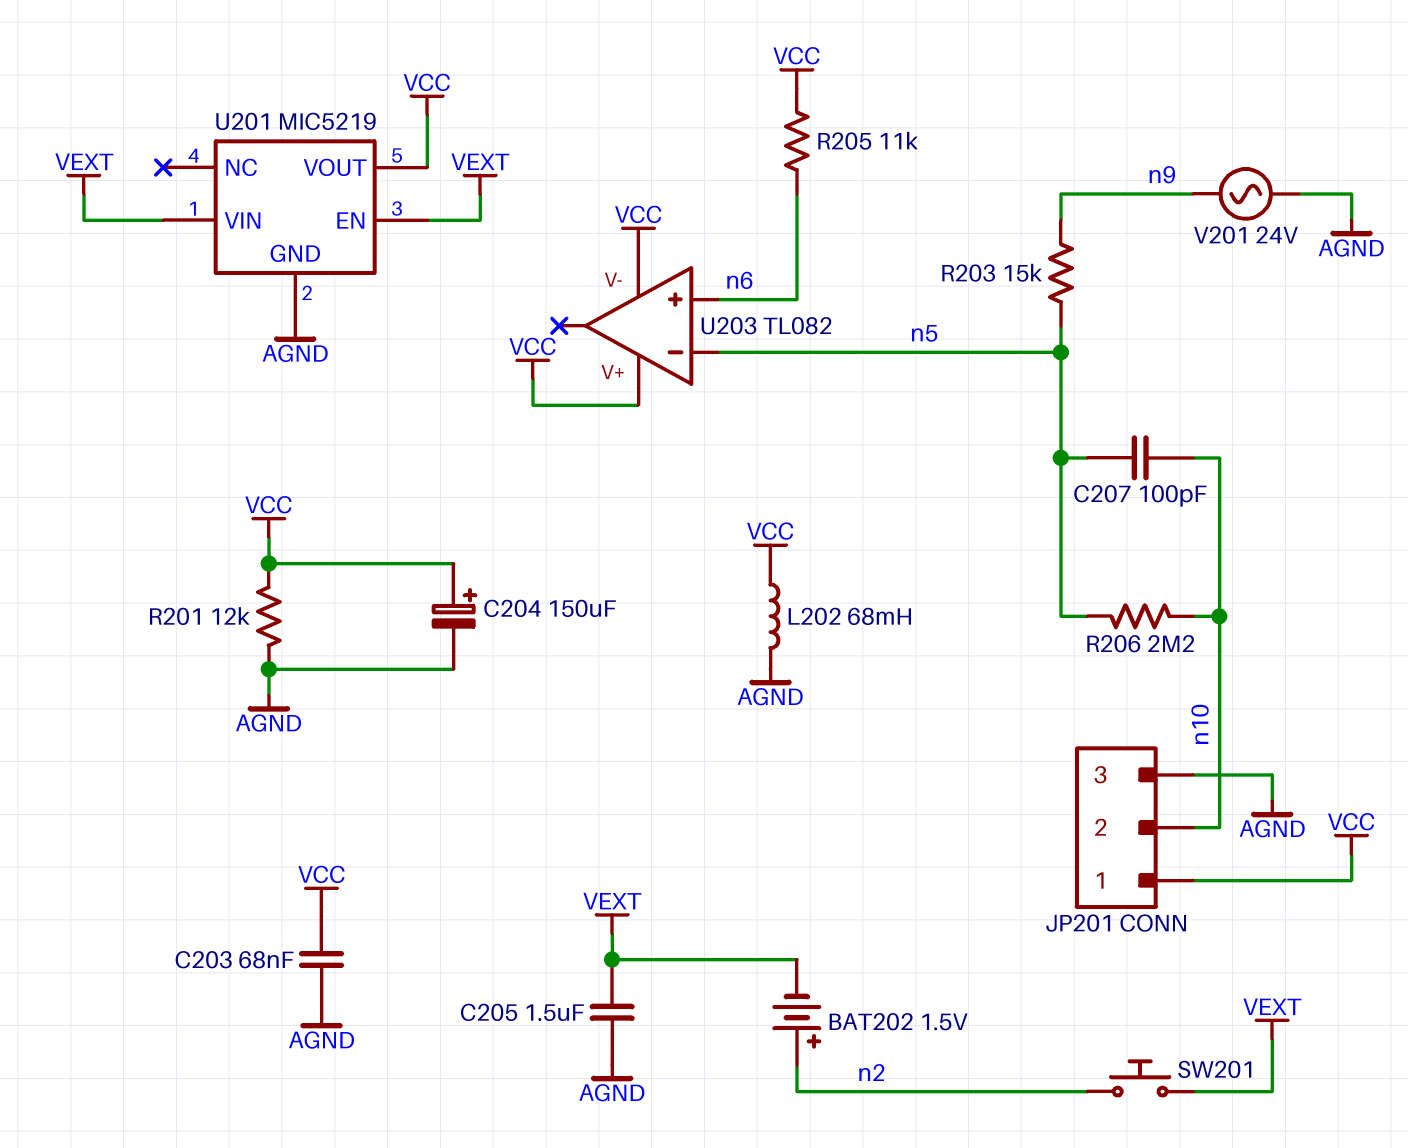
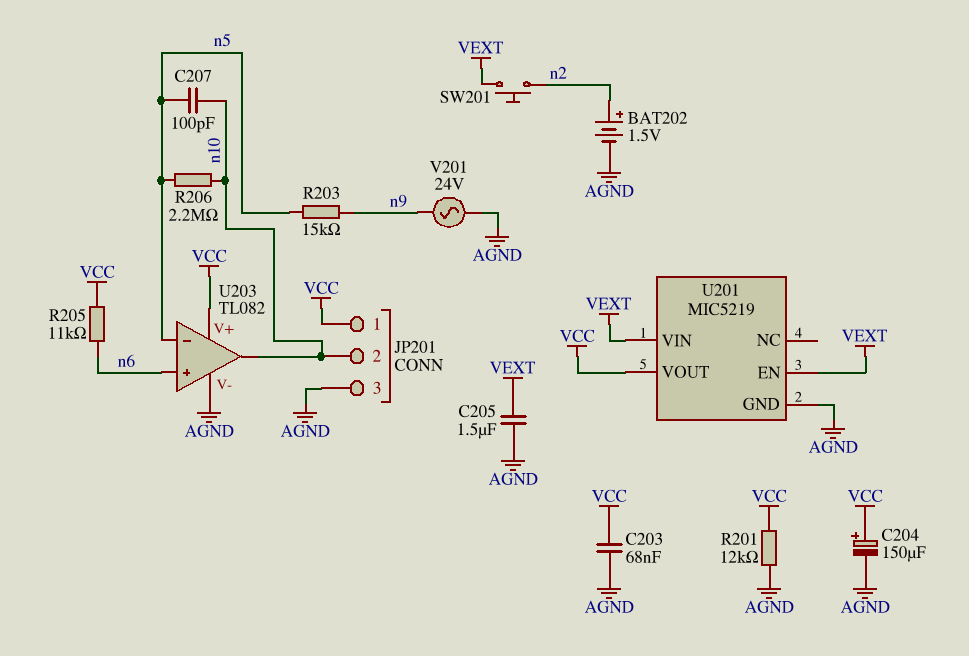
BAT202: 1.5V (plus n2, minus VEXT) -> 1.5V (plus n2, minus AGND)
L202: 68mH (AGND, VCC) -> none
U203 pin V-: VCC -> AGND
U203 pin out: none -> n10

